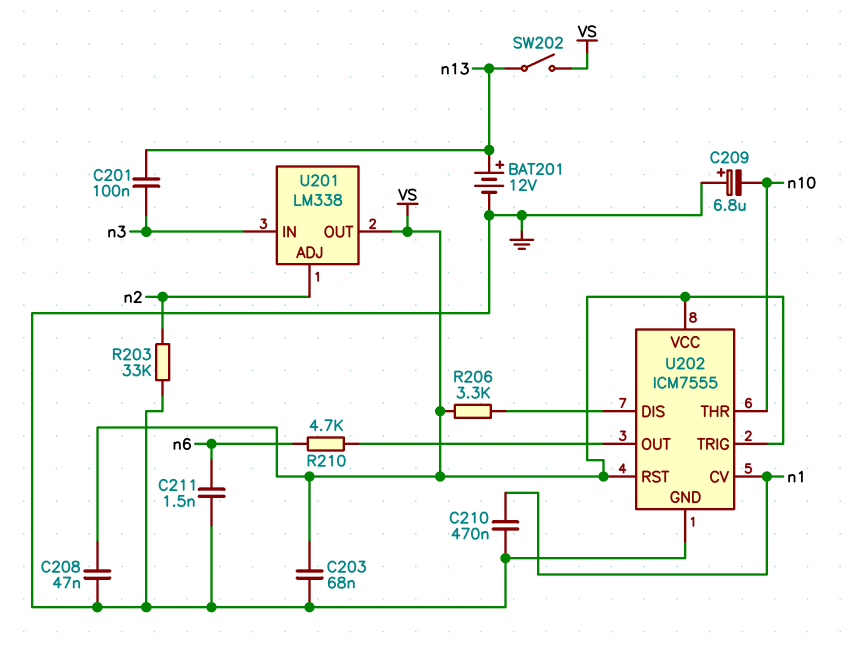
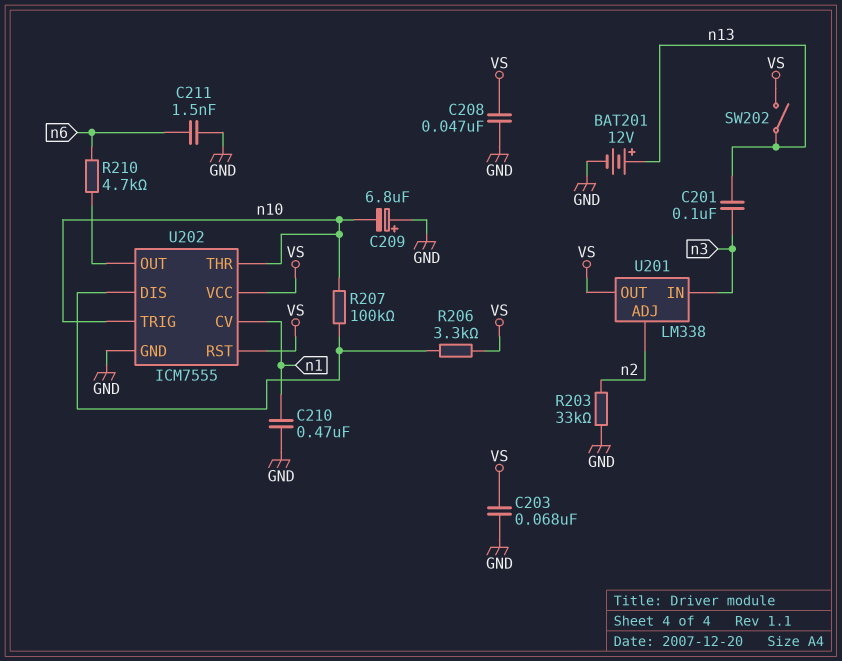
R207: none -> 100k (U202/DIS, n10)
U202 pin TRIG: VS -> n10

